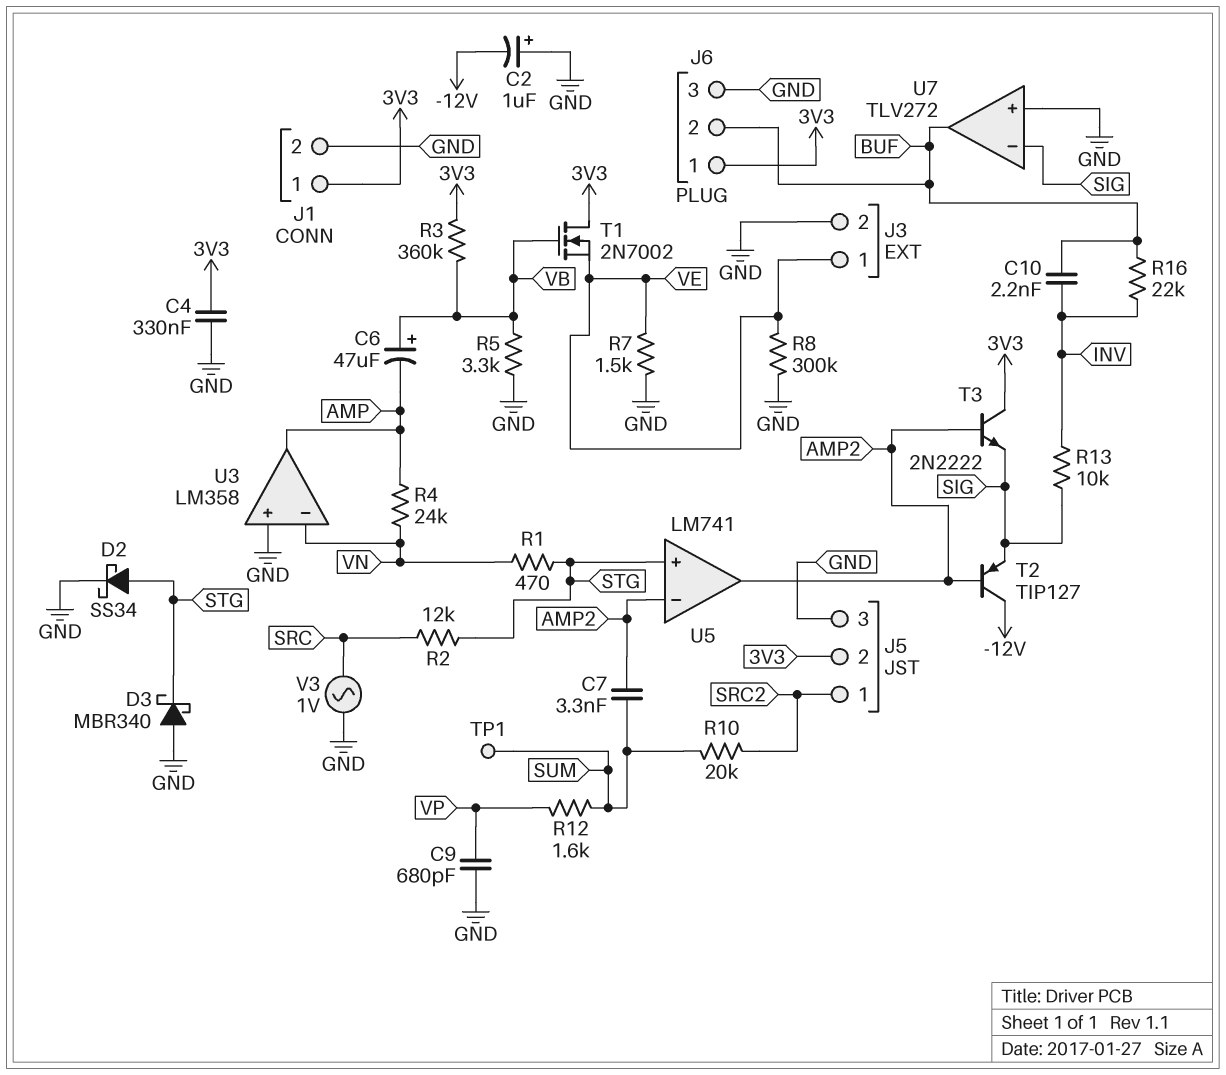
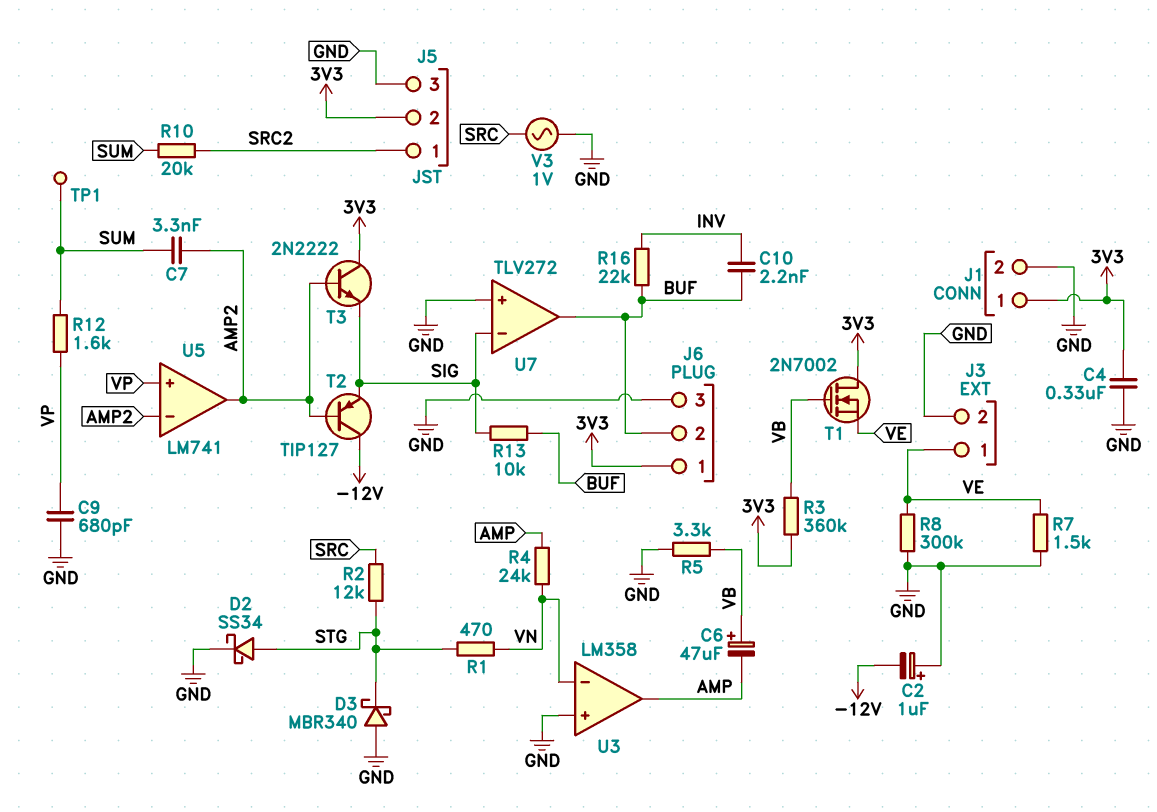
R13: 10k (INV, SIG) -> 10k (BUF, SIG)
U5 pin in+: STG -> VP

